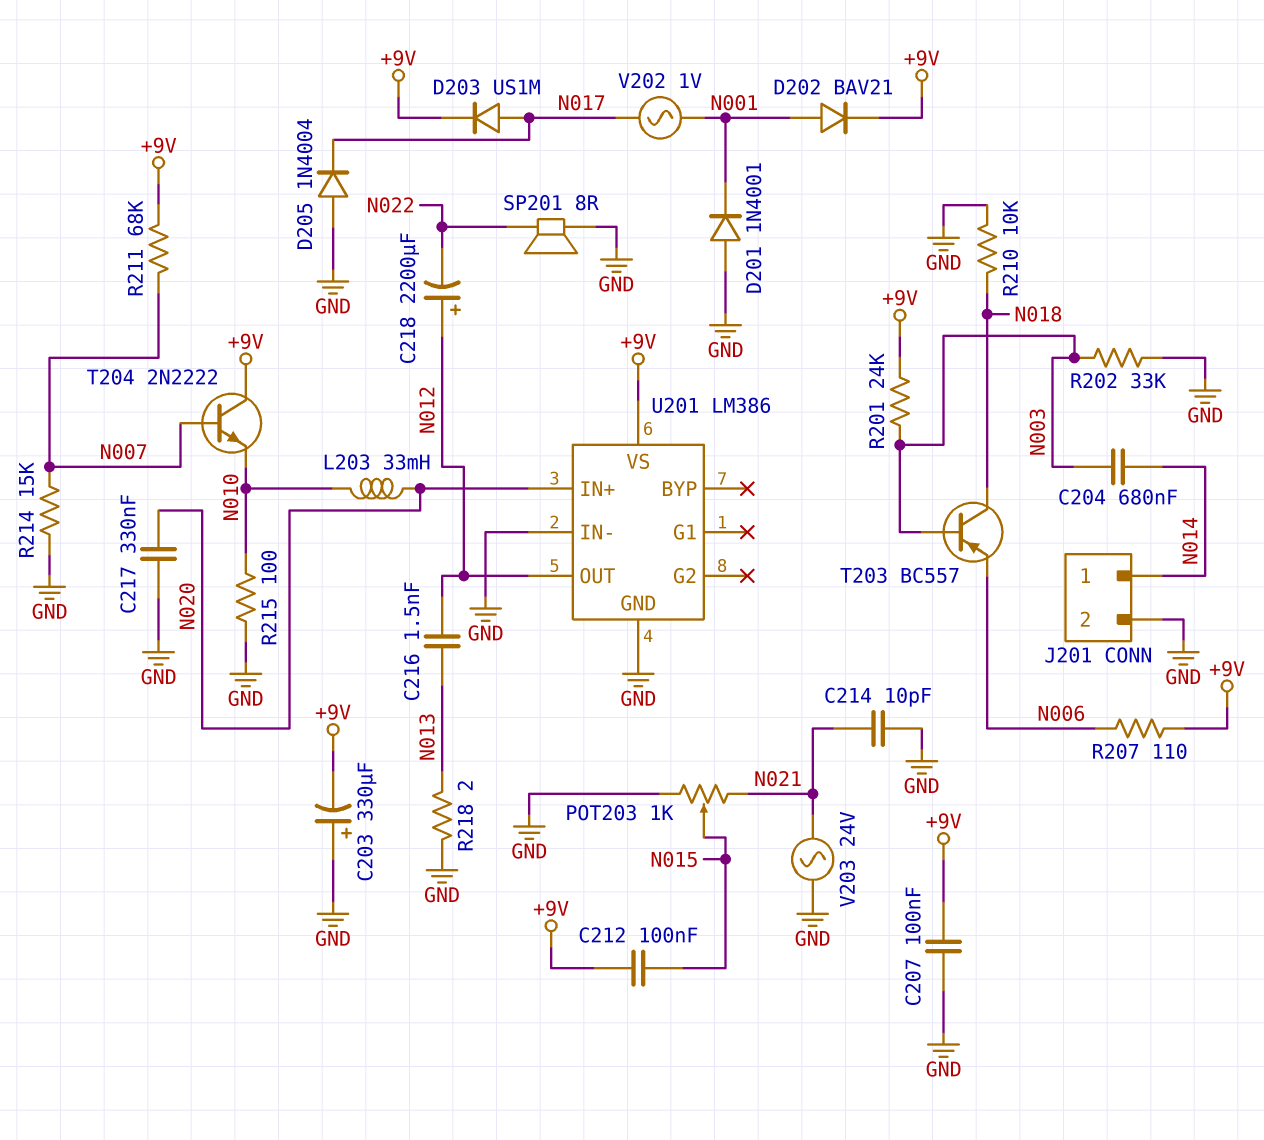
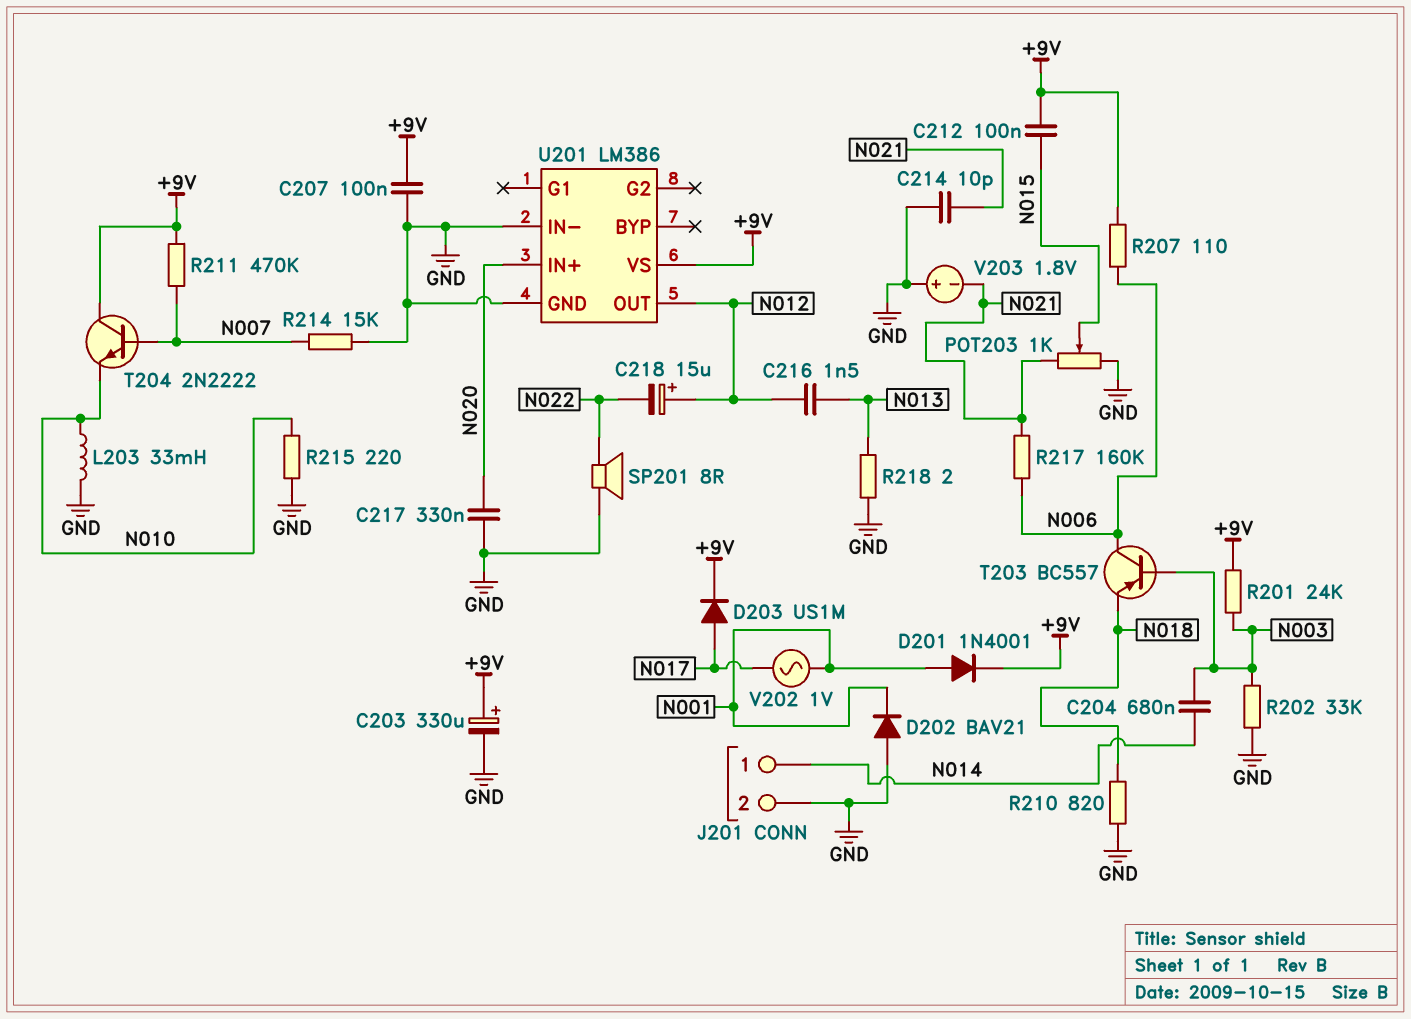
C203: 330uF (plus GND, minus +9V) -> 330uF (plus +9V, minus GND)
C218: 2200uF (plus N012, minus N022) -> 15uF (plus N012, minus N022)
D201: diode 1N4001 (A GND, K N001) -> diode 1N4001 (A N001, K +9V)
D202: diode BAV21 (A N001, K +9V) -> diode BAV21 (A GND, K N001)
D205: diode 1N4004 (A GND, K N017) -> none
L203: 33mH (N010, N020) -> 33mH (GND, N010)
R210: 10k (GND, N018) -> 820 (GND, N018)
R211: 68k (+9V, N007) -> 470k (+9V, N007)
R215: 100 (GND, N010) -> 220 (GND, N010)
R217: none -> 160k (N006, N021)
T203: PNP BC557 (B N003, C N018, E N006) -> PNP BC557 (B N003, C N006, E N018)
V203: AC 24V (GND, N021) -> 1.8V (plus GND, minus N021)

